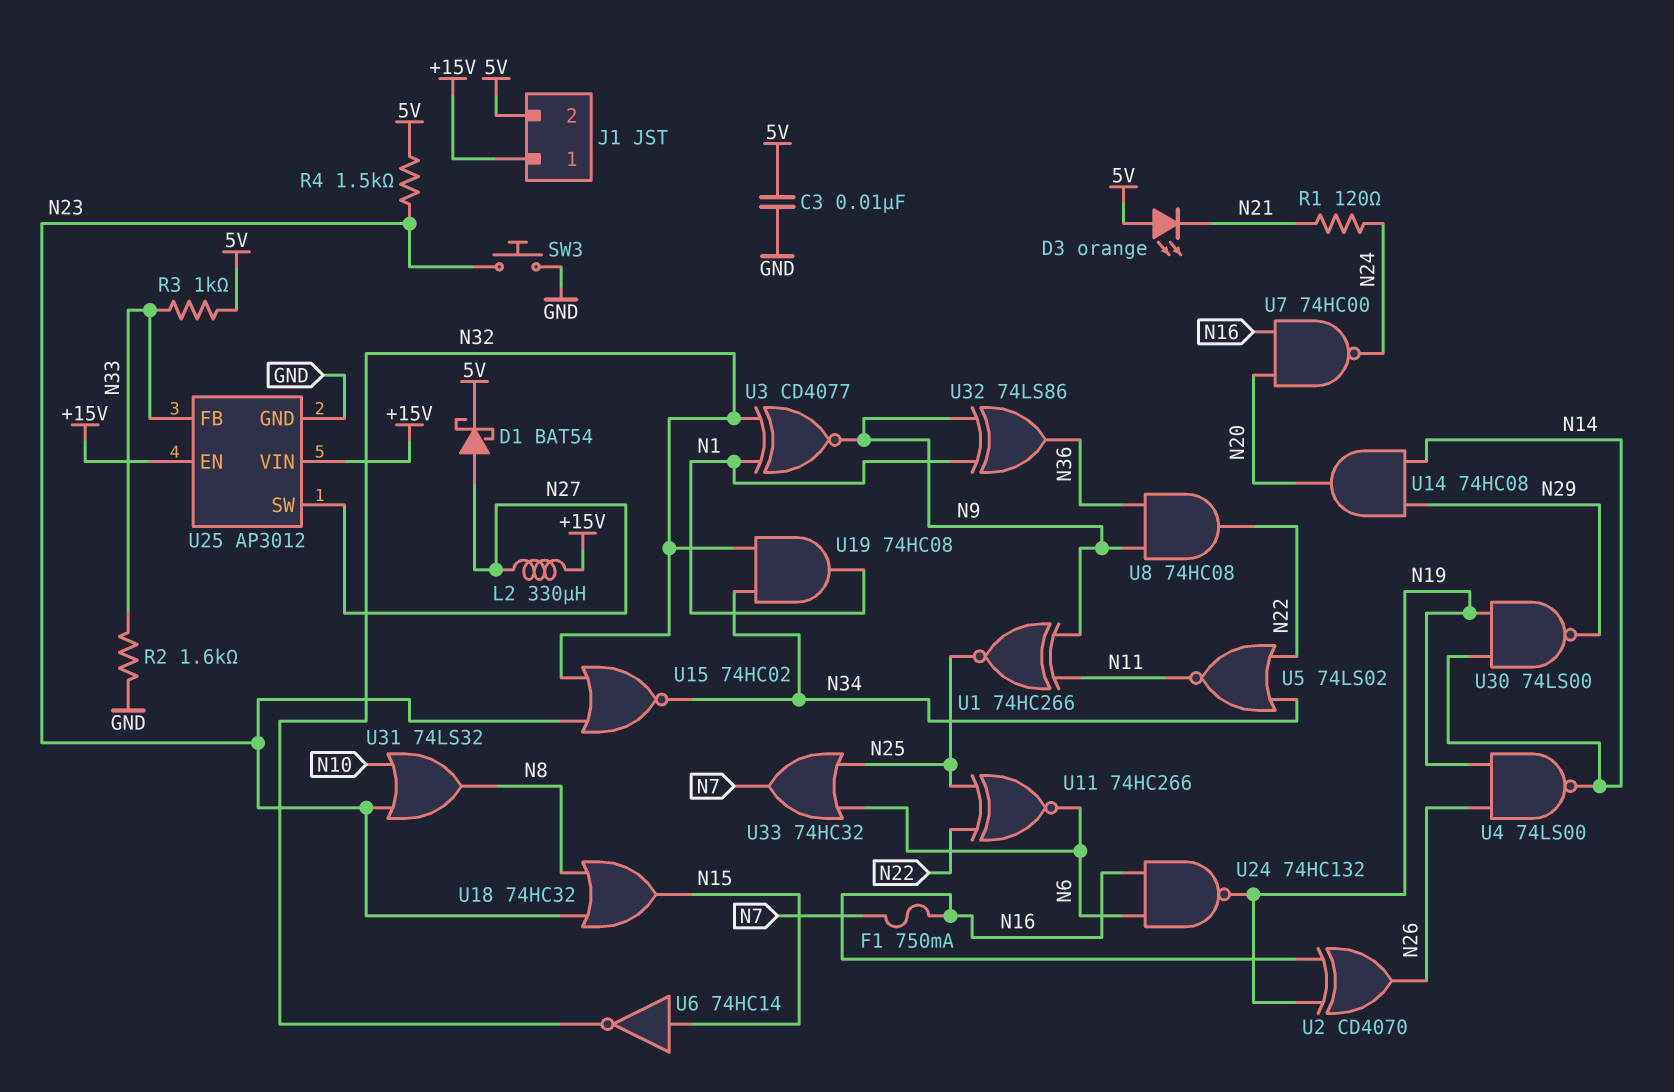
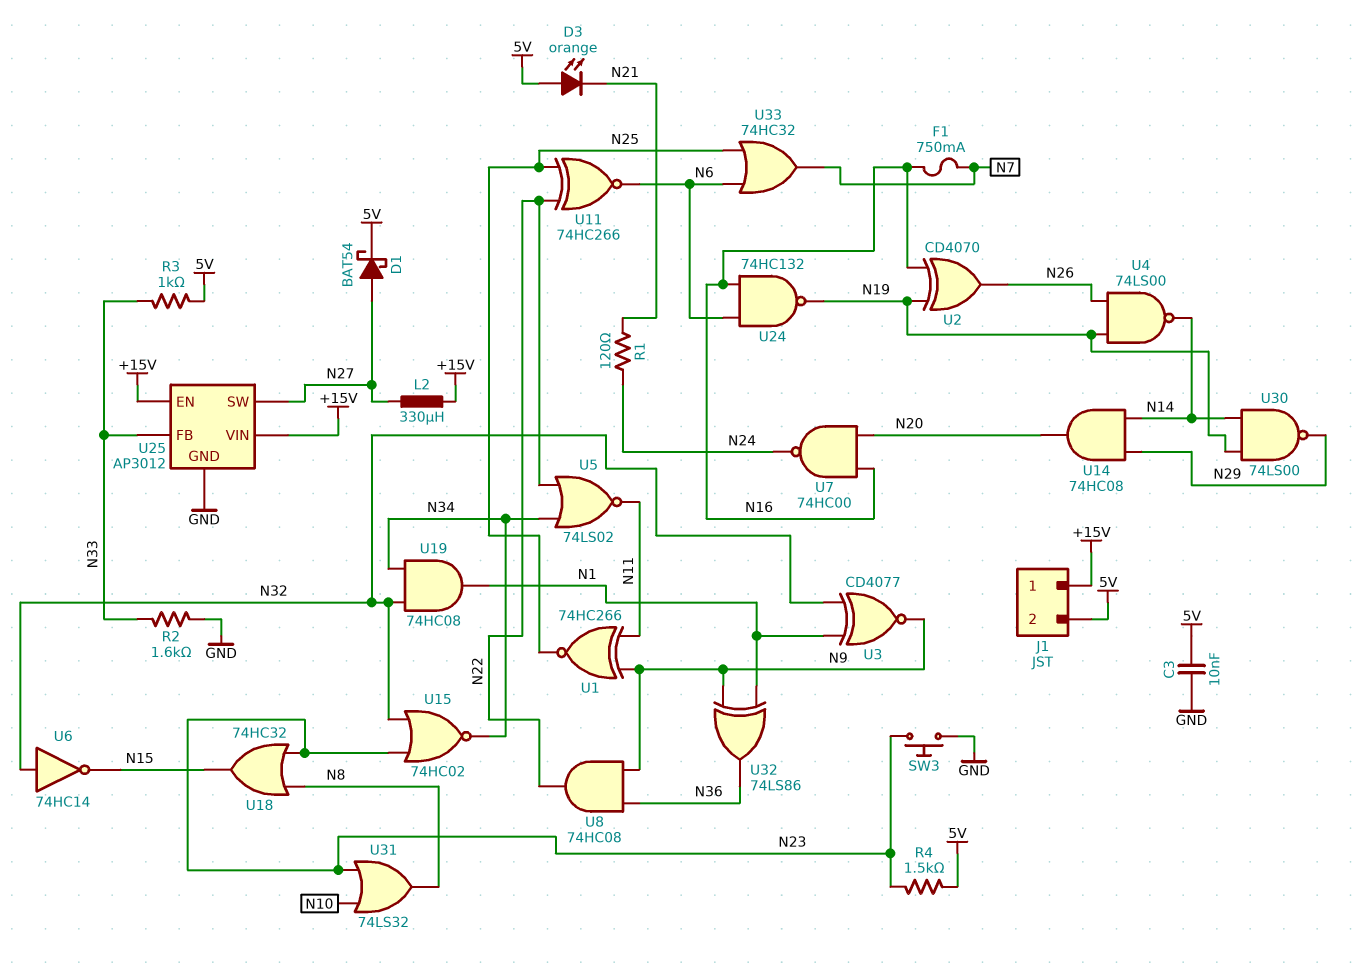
U6: NOT 74HC14 (in N15, out N32) -> NOT 74HC14 (in N32, out N15)

